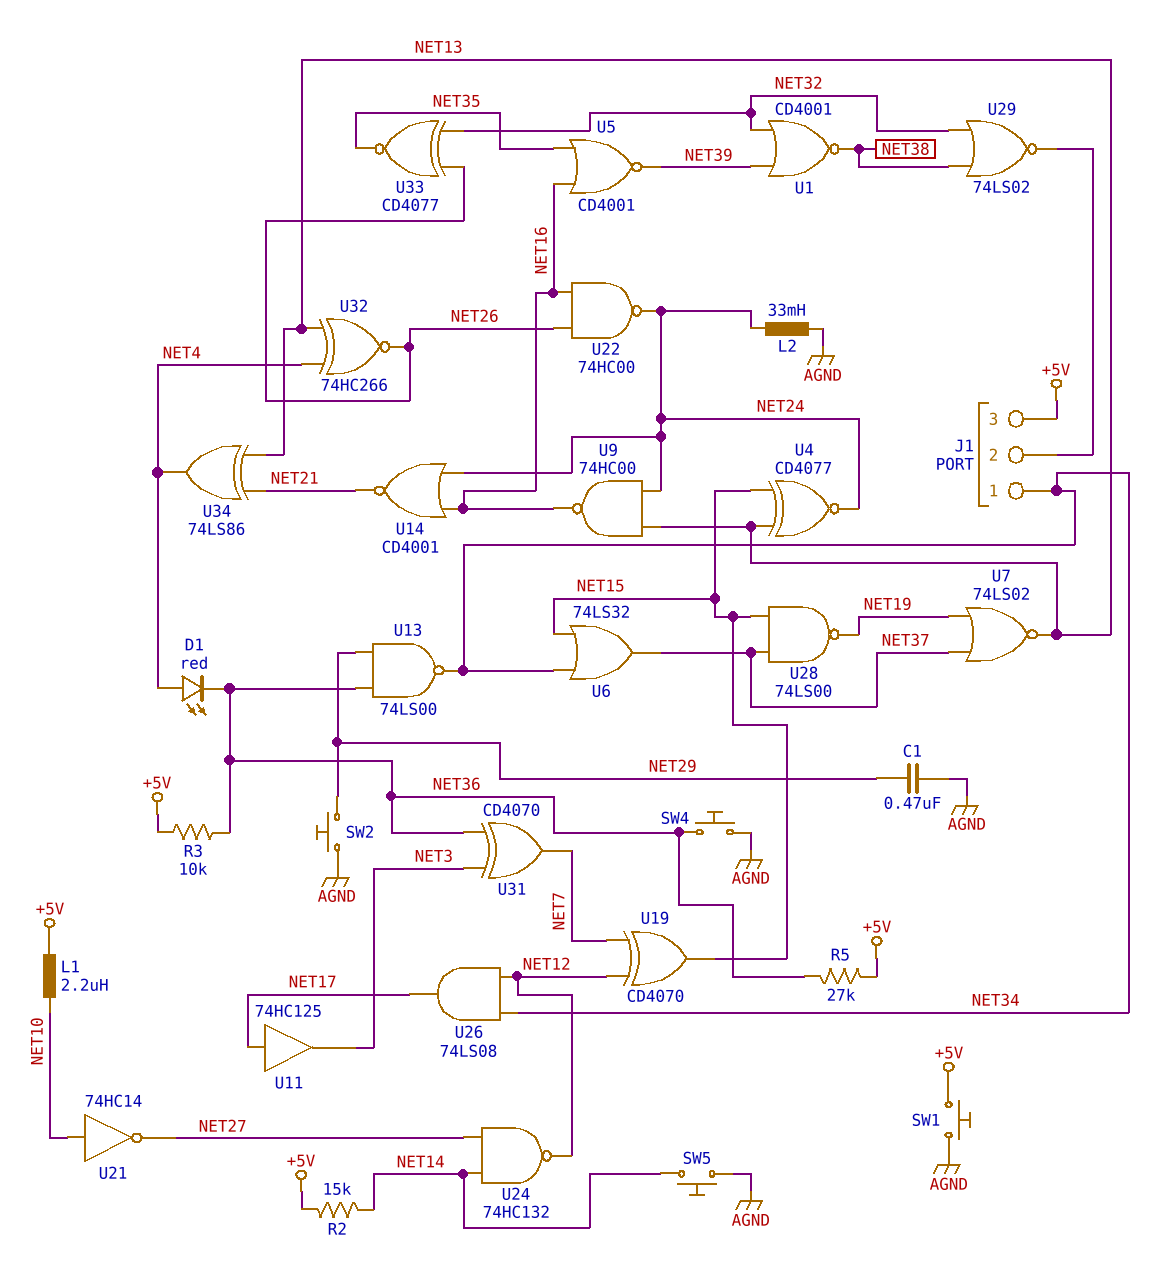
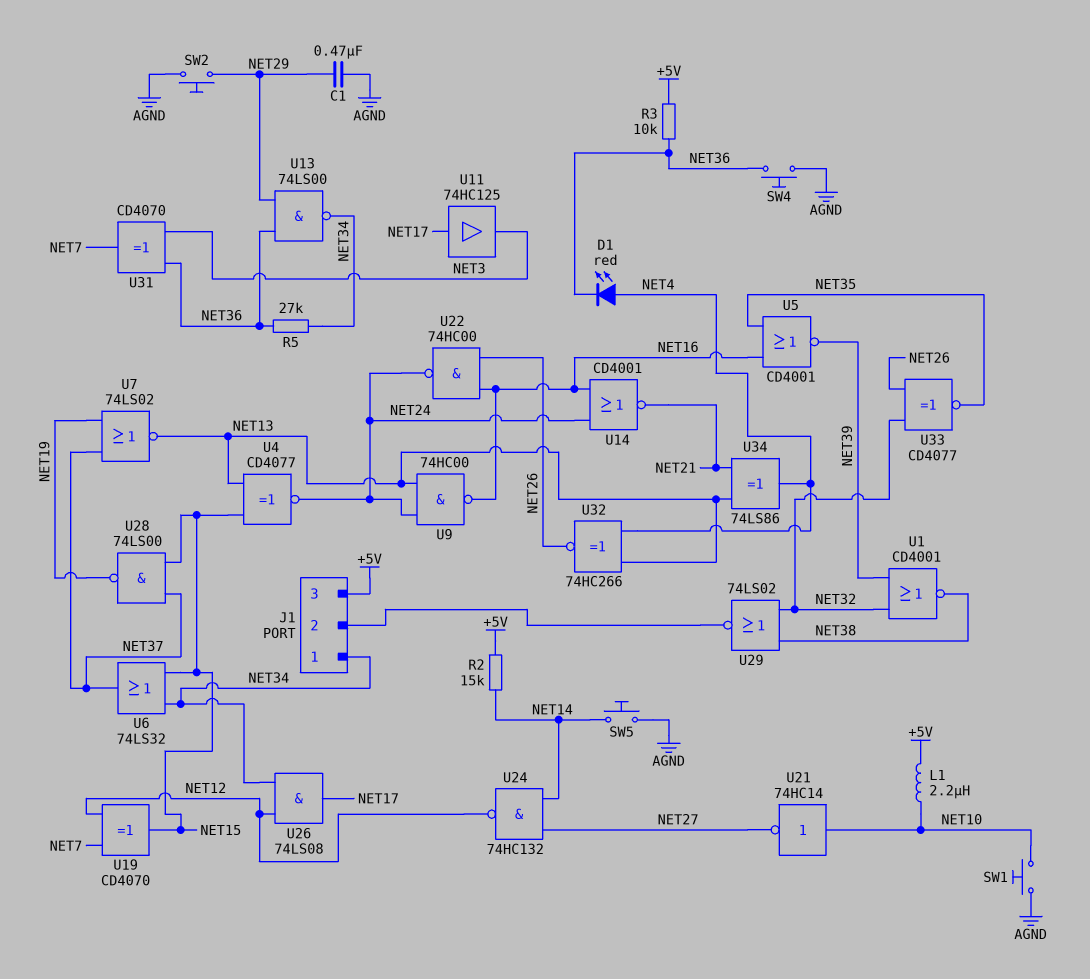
L2: 33mH (AGND, NET24) -> none
R5: 27k (+5V, NET36) -> 27k (NET34, NET36)
SW1: button (+5V, AGND) -> button (AGND, NET10)

